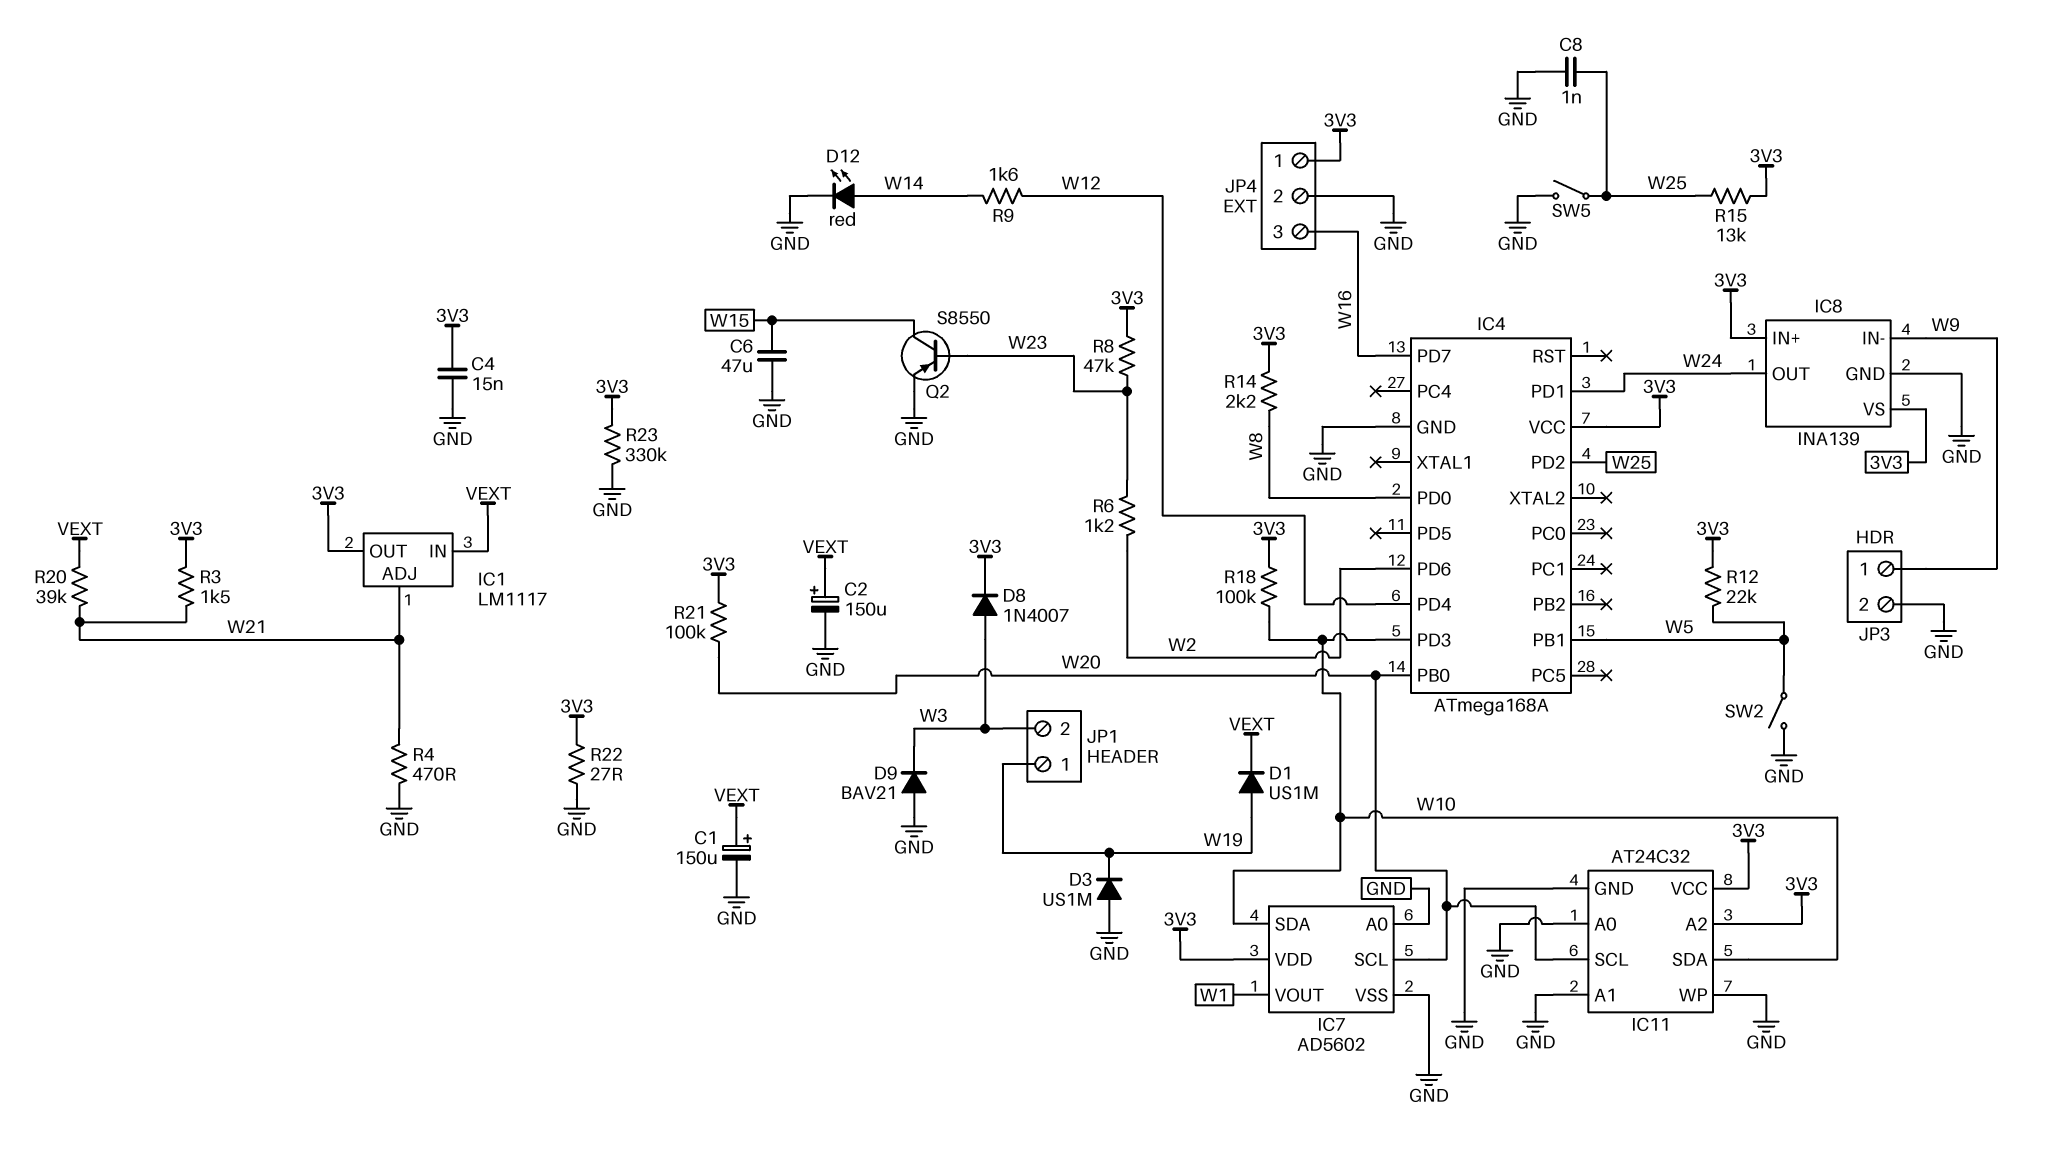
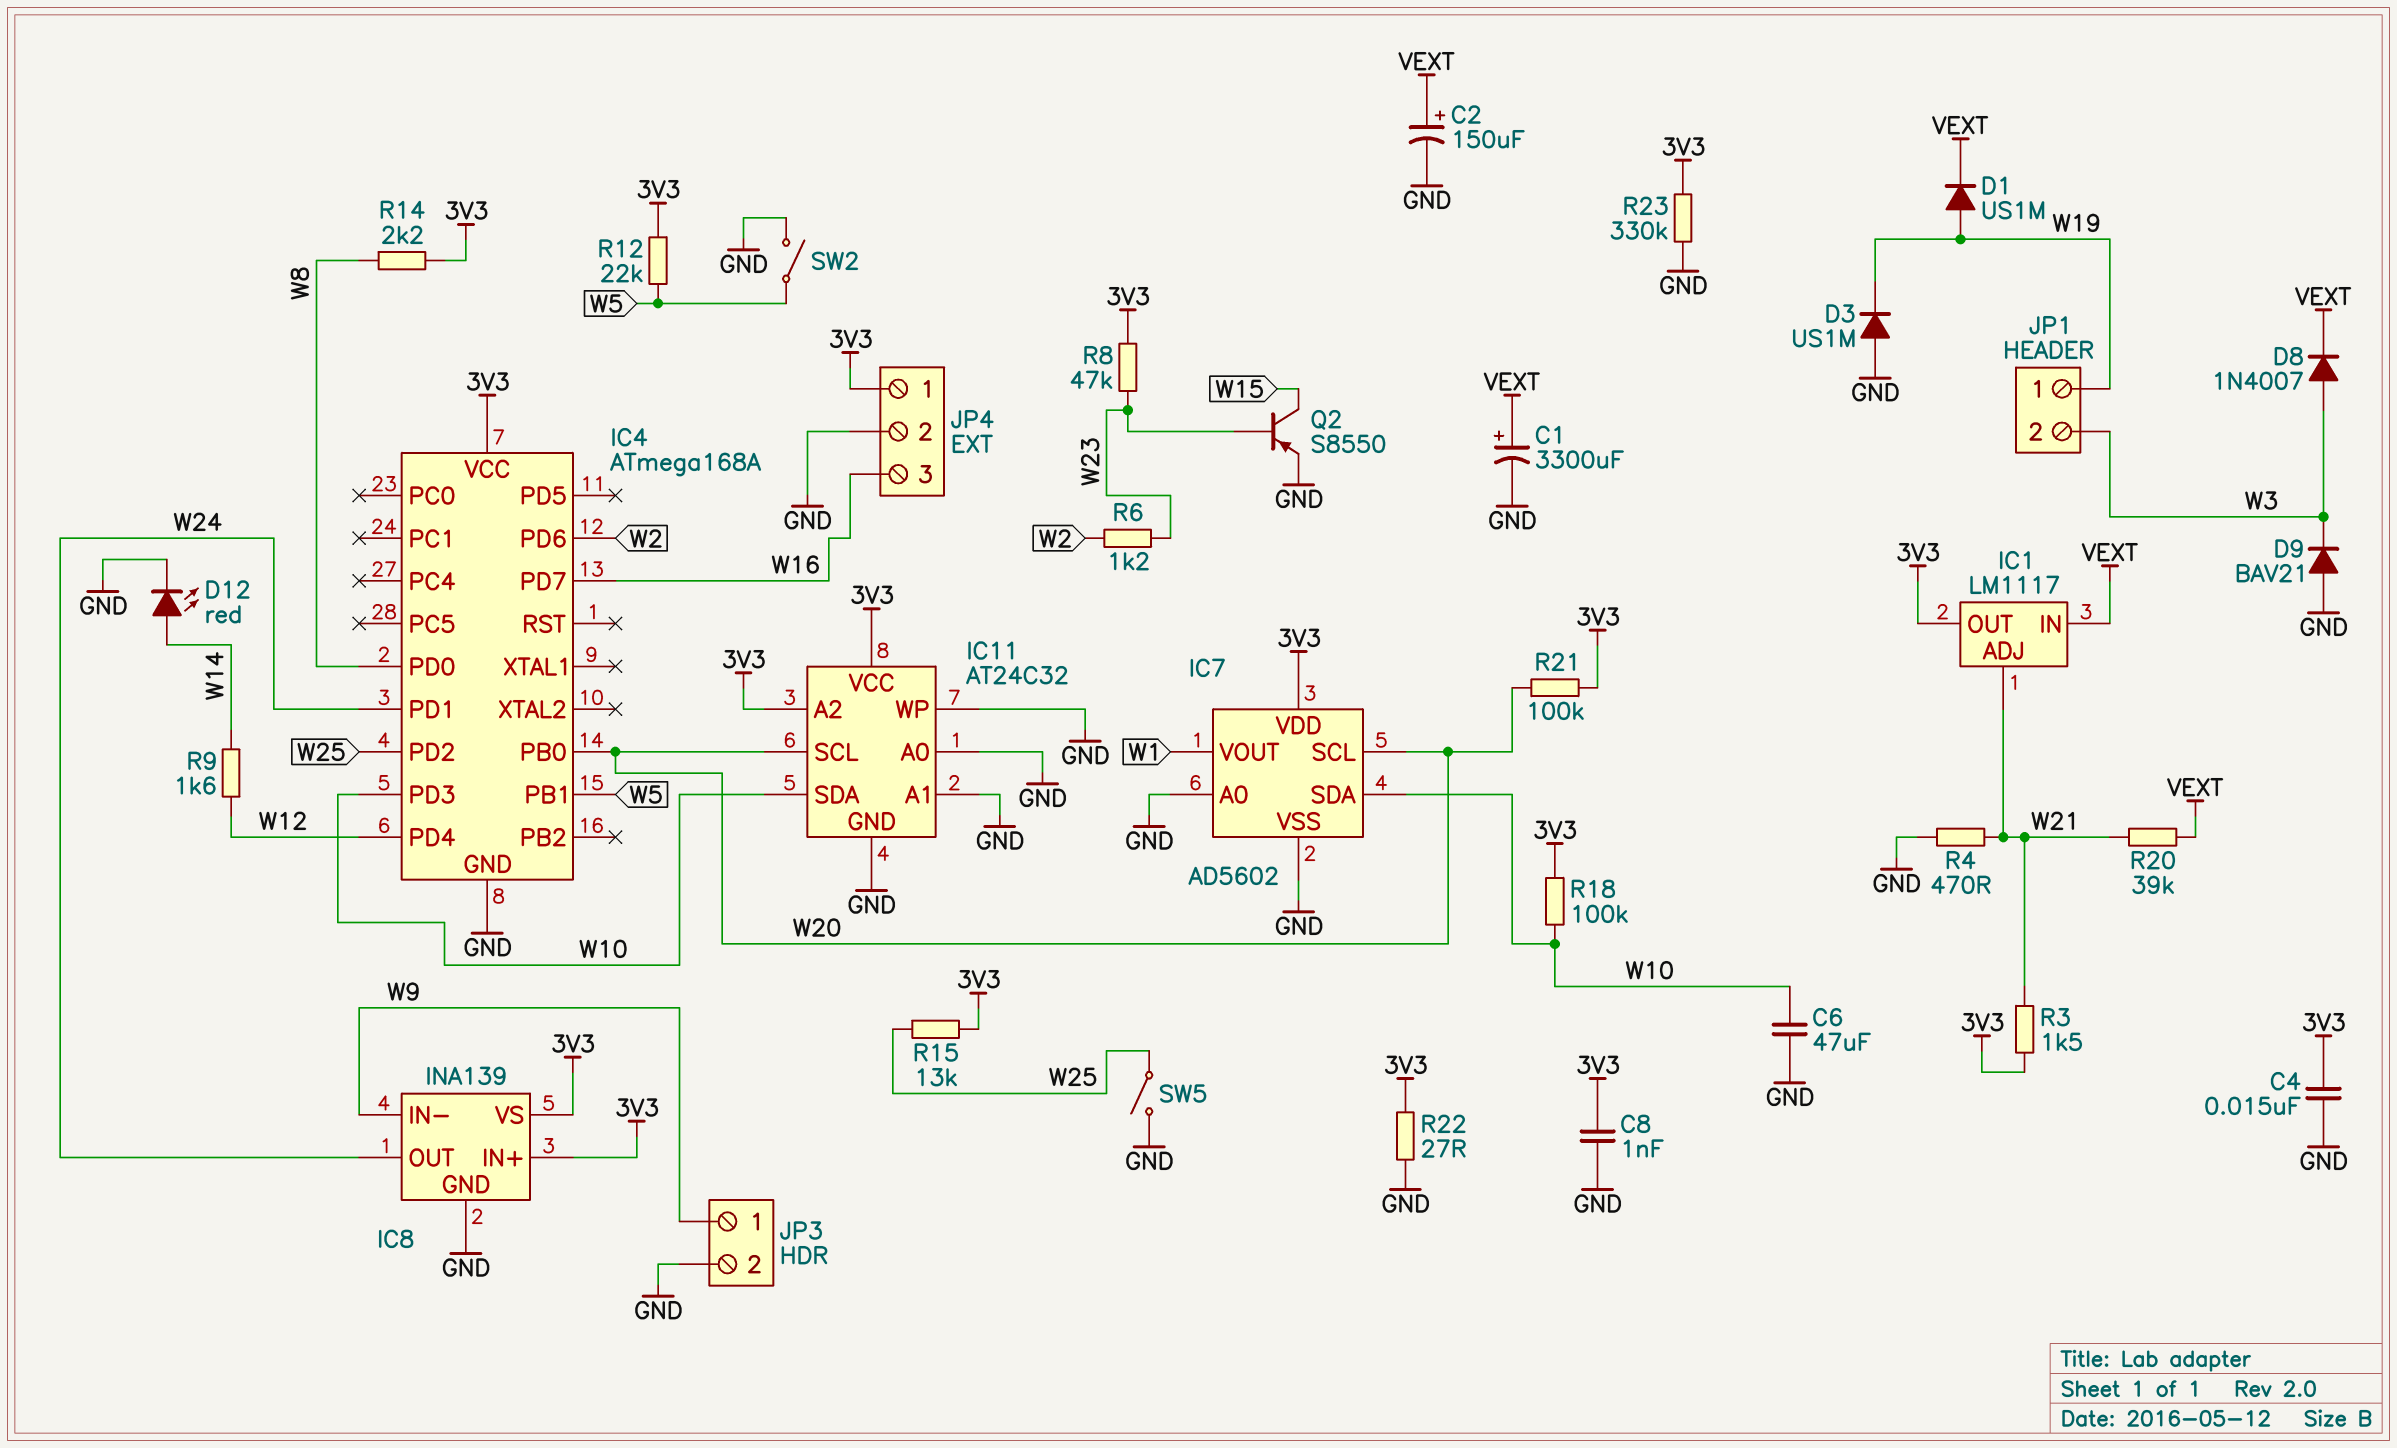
C1: 150uF (plus VEXT, minus GND) -> 3300uF (plus VEXT, minus GND)
C6: 47uF (GND, W15) -> 47uF (GND, W10)
C8: 1nF (GND, W25) -> 1nF (3V3, GND)
D8: diode 1N4007 (A W3, K 3V3) -> diode 1N4007 (A W3, K VEXT)

